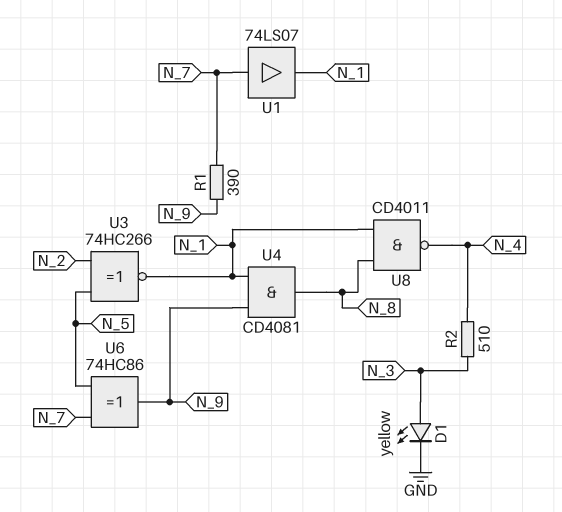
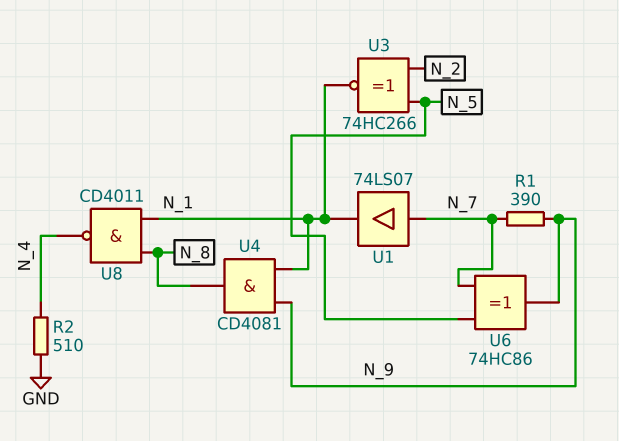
D1: LED yellow (A N_3, K GND) -> none
R2: 510 (N_3, N_4) -> 510 (GND, N_4)

